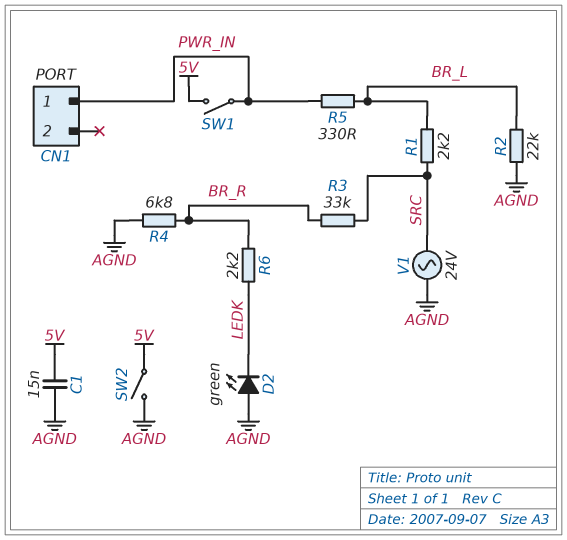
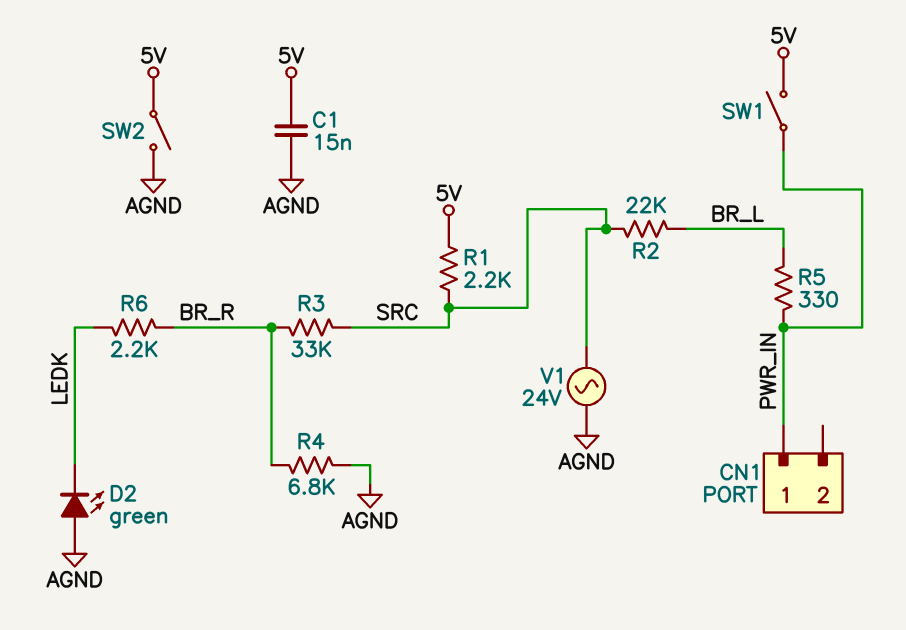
R1: 2.2k (BR_L, SRC) -> 2.2k (5V, SRC)
R2: 22k (AGND, BR_L) -> 22k (BR_L, SRC)

